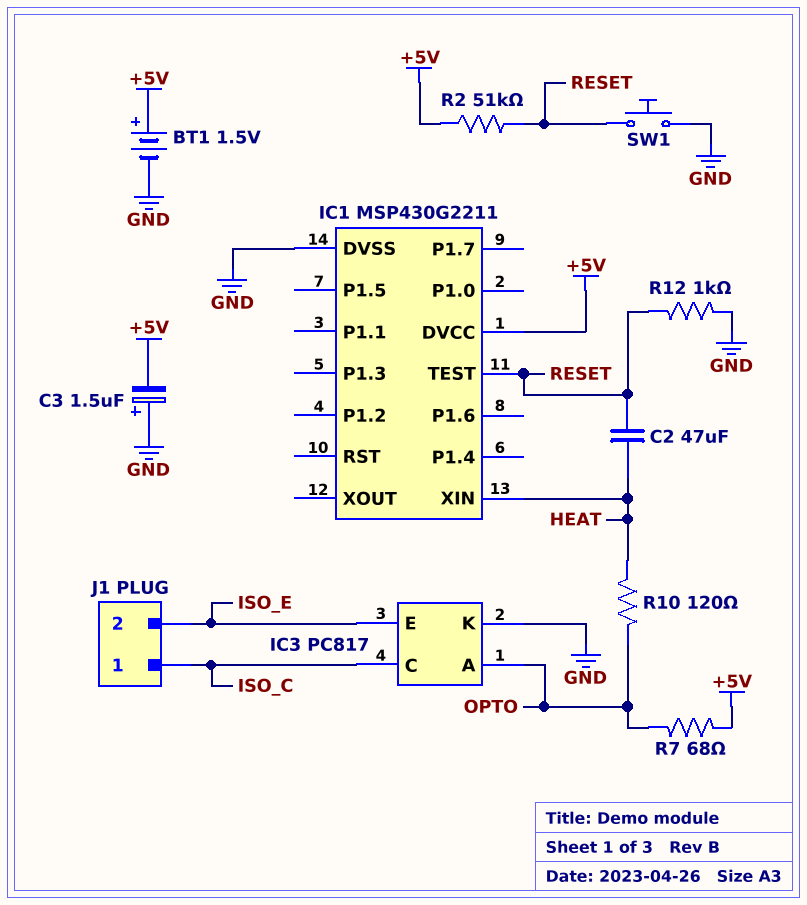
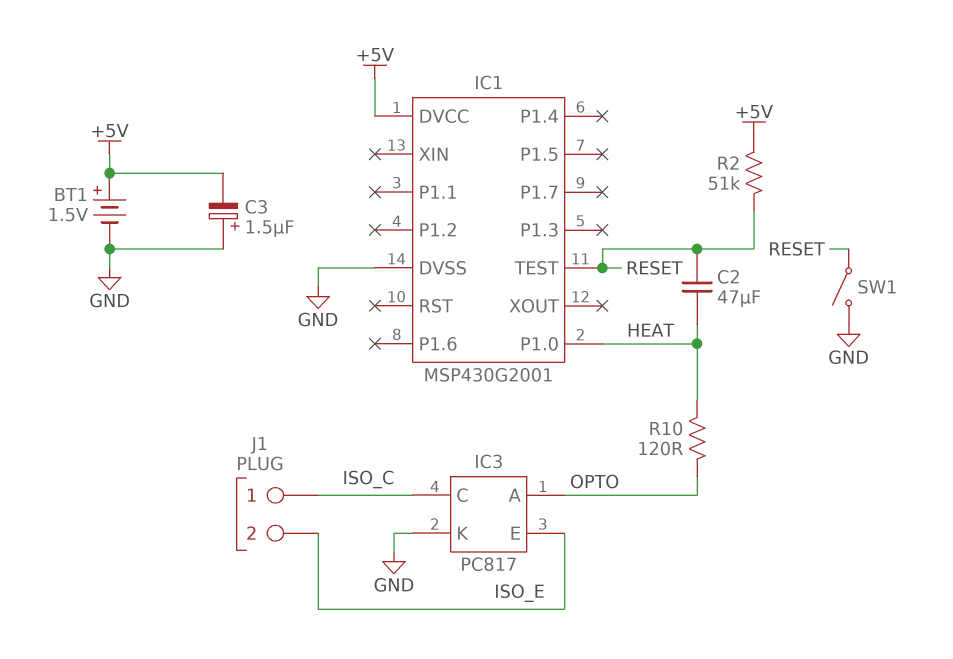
IC1: MSP430G2211 -> MSP430G2001
IC1 pin P1.0: none -> HEAT
IC1 pin XIN: HEAT -> none
R7: 68 (+5V, OPTO) -> none
R12: 1k (GND, RESET) -> none
SW1: button (GND, RESET) -> switch (GND, RESET)

